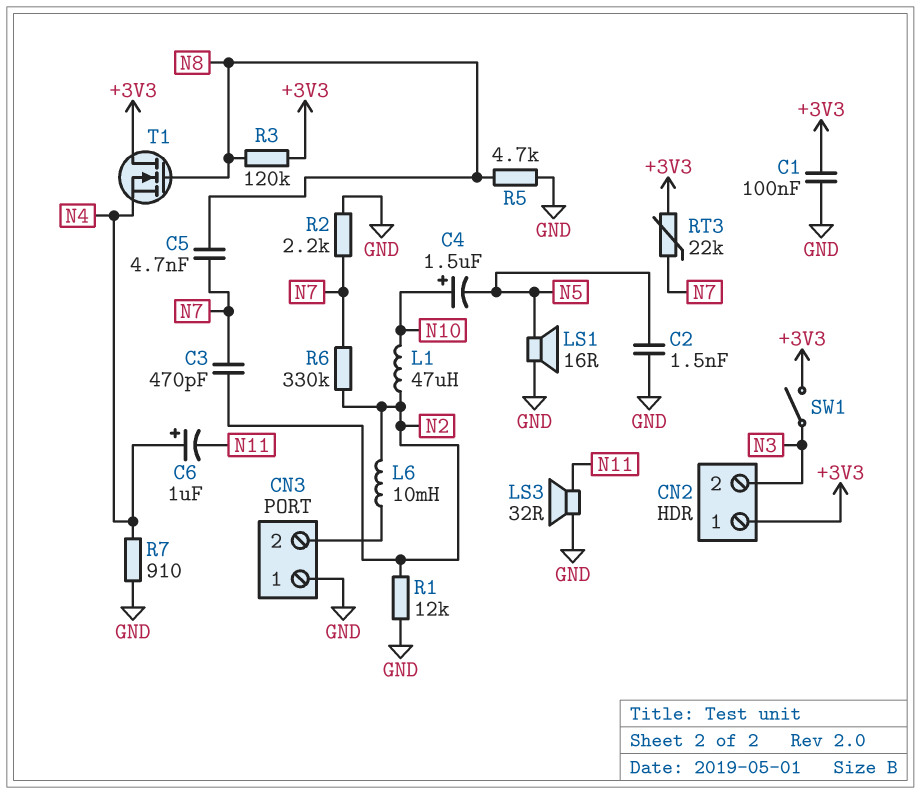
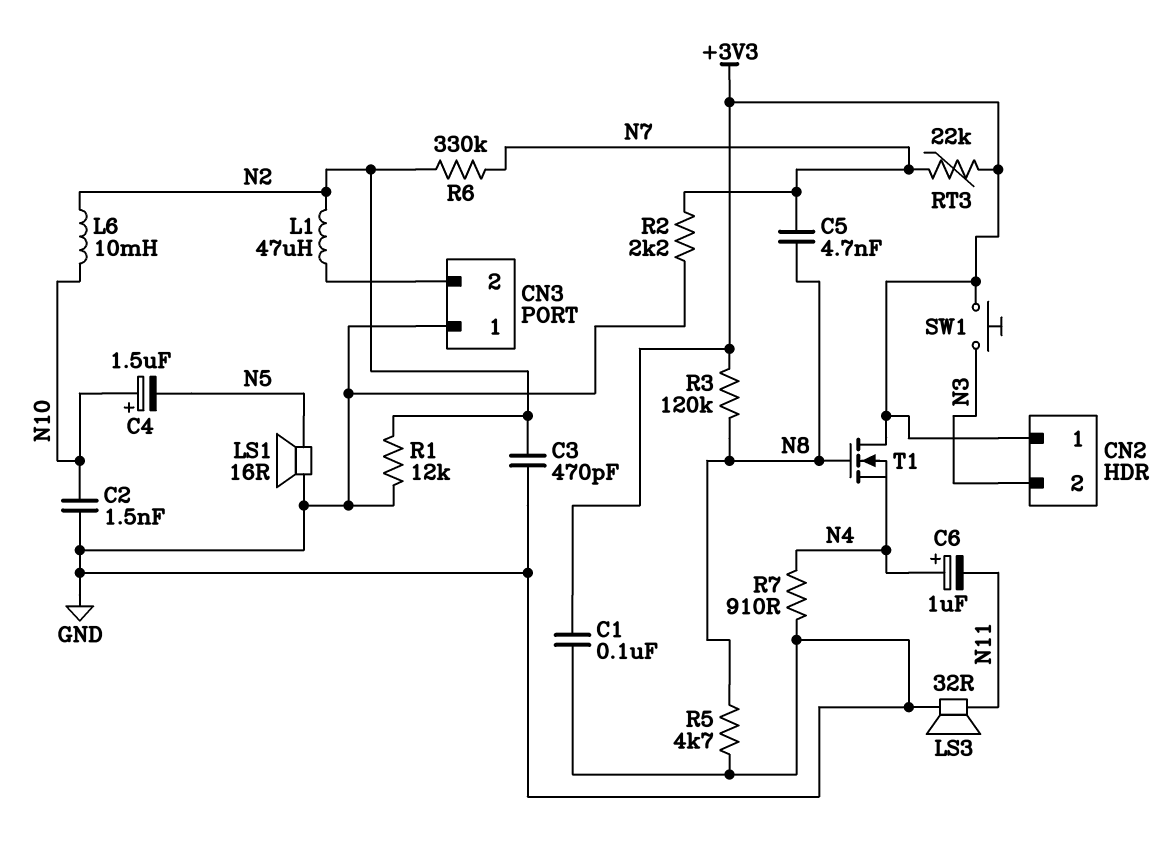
C2: 1.5nF (GND, N5) -> 1.5nF (GND, N10)
C3: 470pF (N2, N7) -> 470pF (GND, N2)
L1: 47uH (N2, N10) -> 47uH (CN3/2, N2)
L6: 10mH (CN3/2, N2) -> 10mH (N2, N10)
SW1: switch (+3V3, N3) -> button (+3V3, N3)

